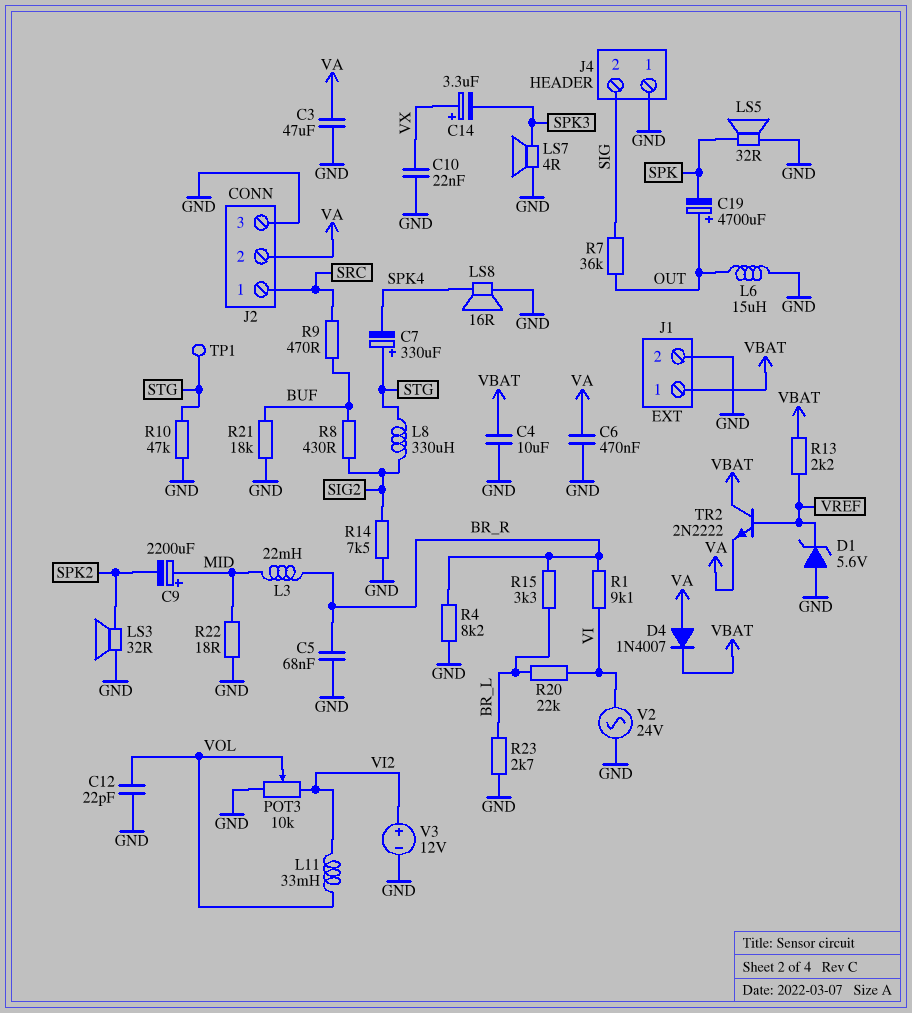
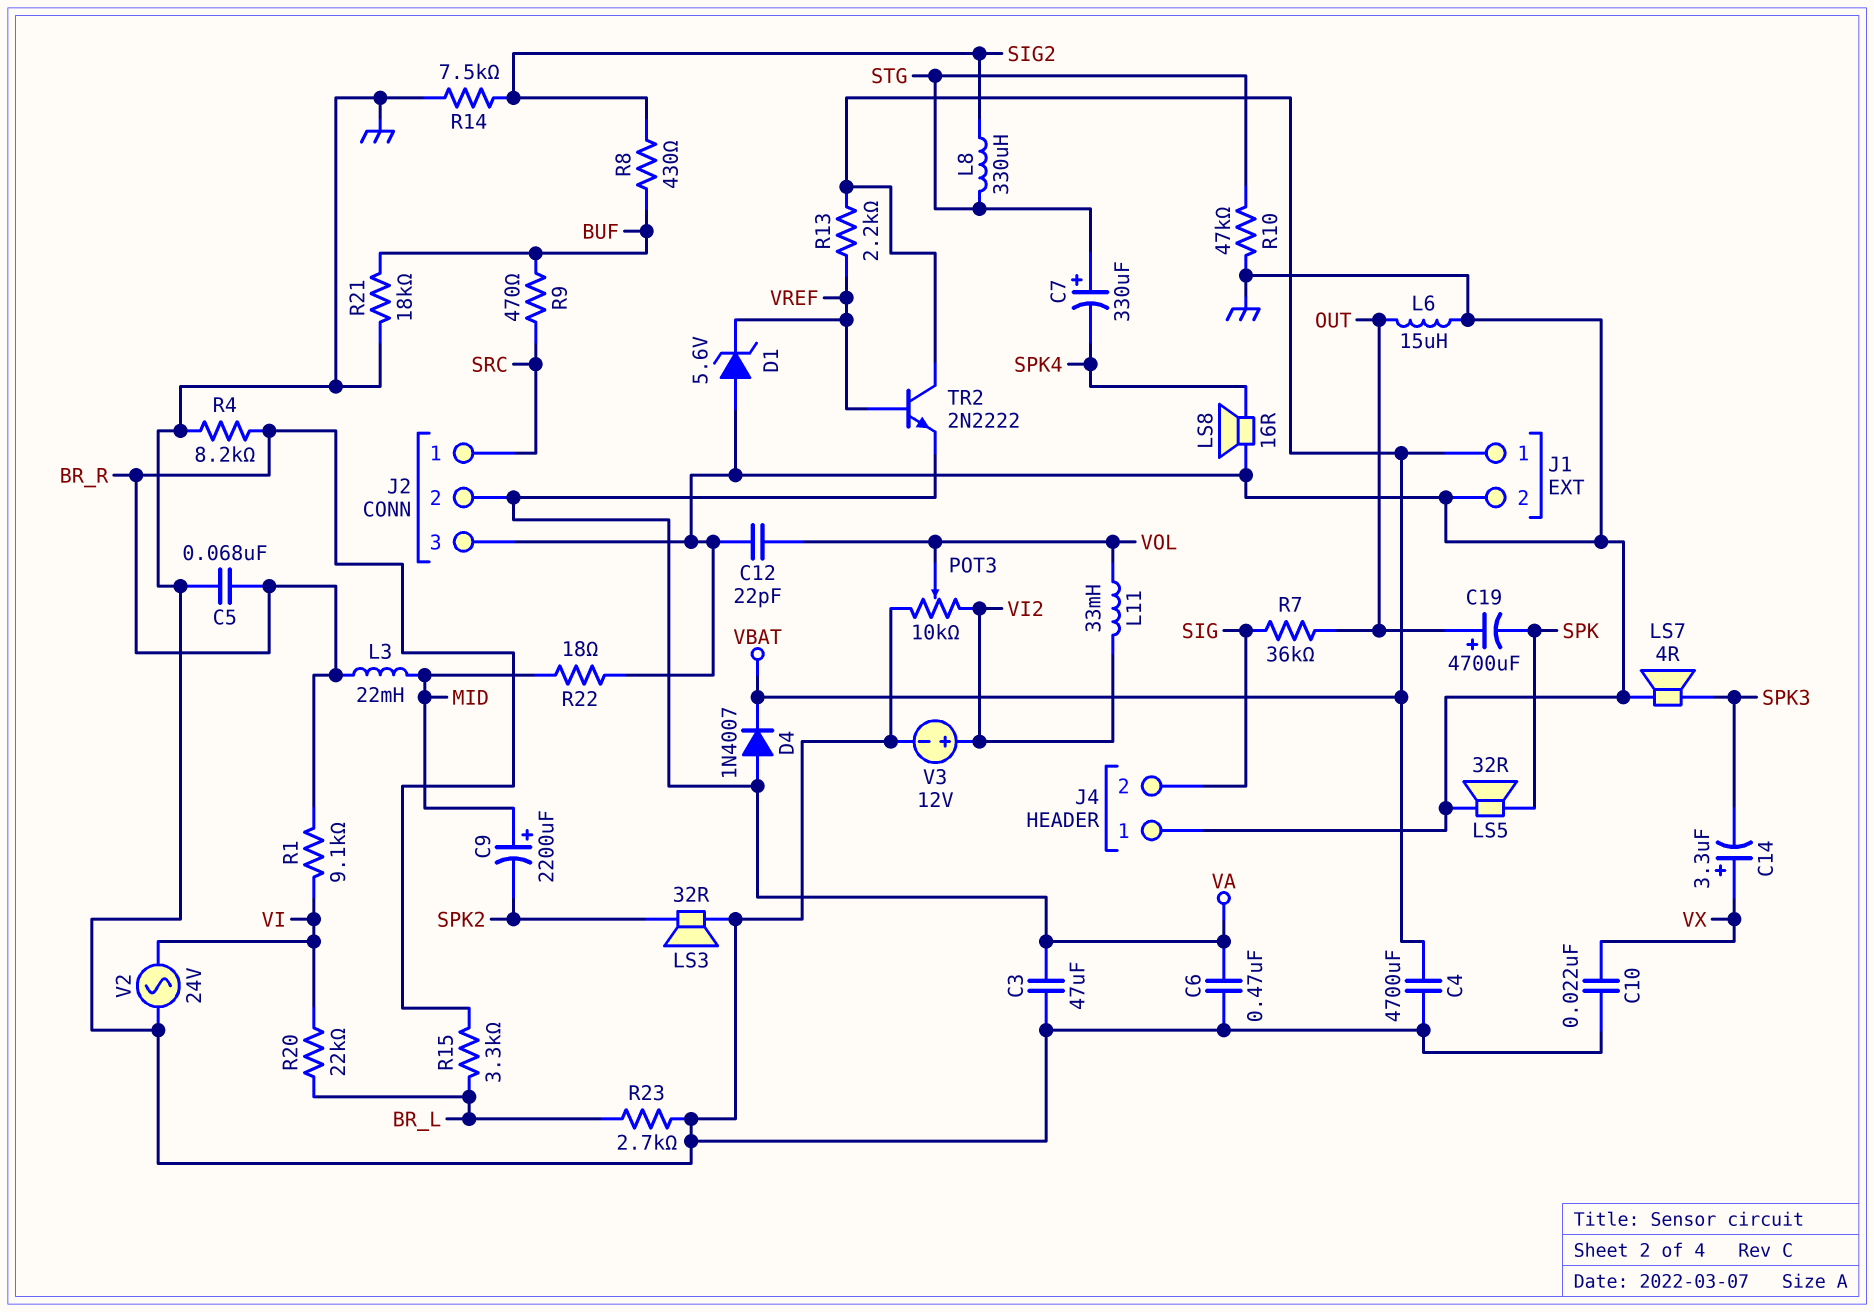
C4: 10uF (GND, VBAT) -> 4700uF (GND, VBAT)
TP1: test point (STG) -> none

